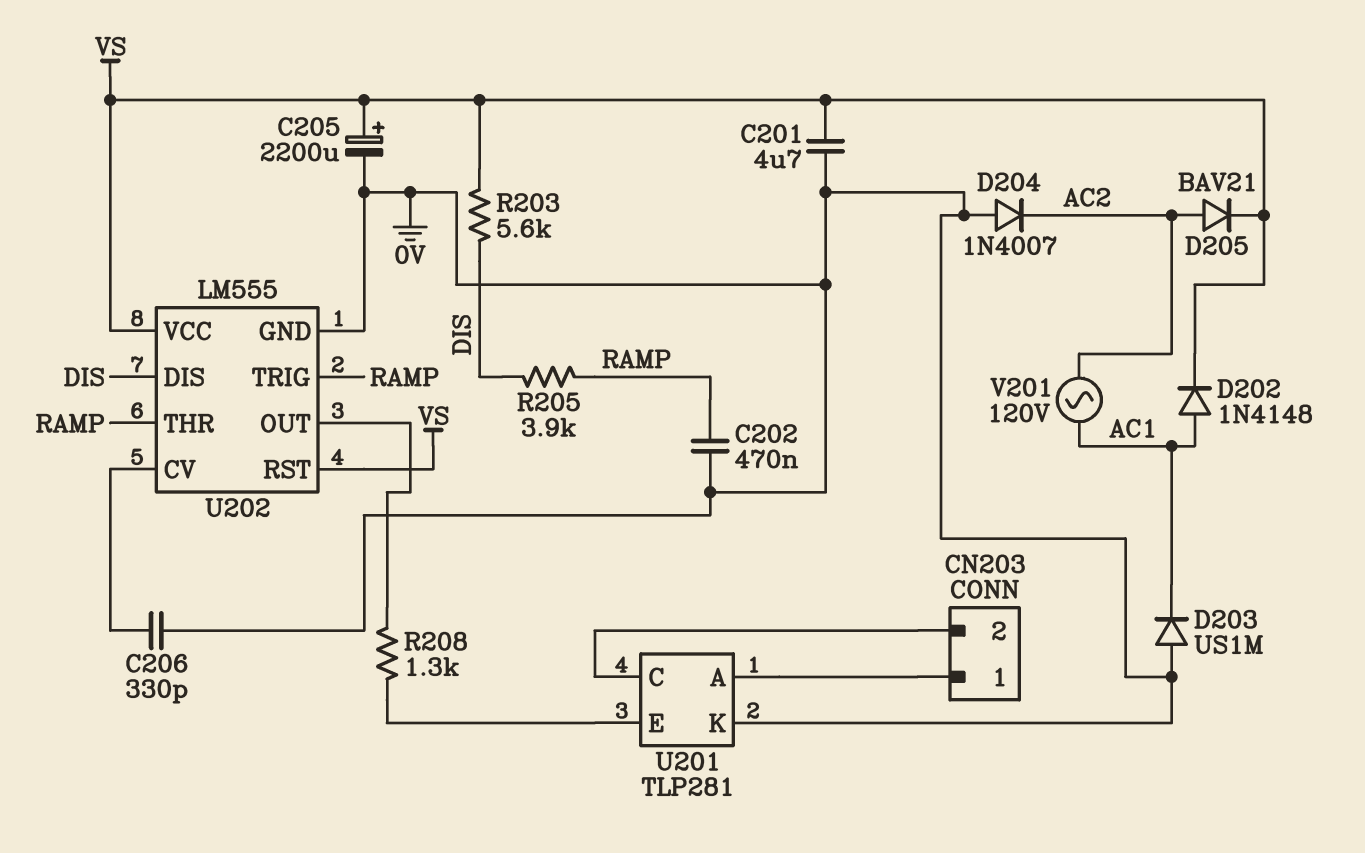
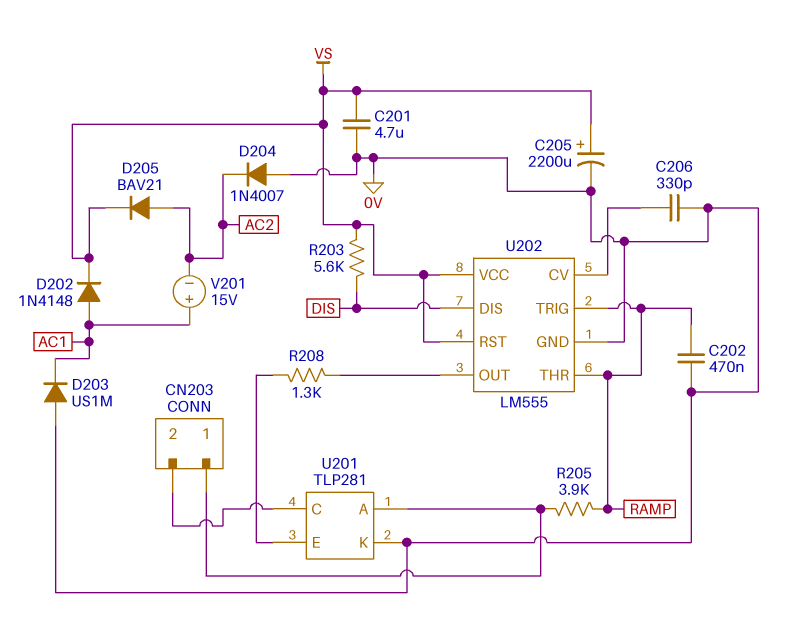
R205: 3.9k (DIS, RAMP) -> 3.9k (CN203/1, RAMP)
V201: AC 120V (AC1, AC2) -> 15V (plus AC1, minus AC2)

